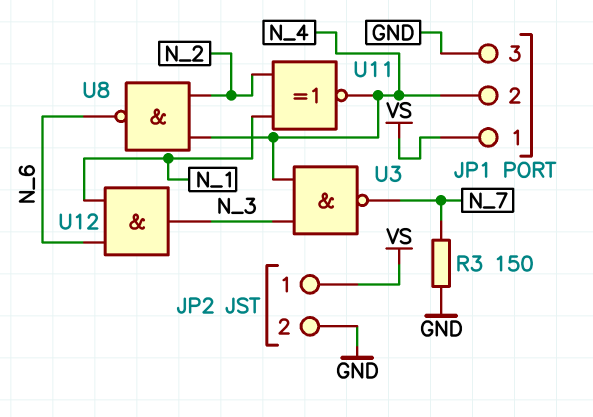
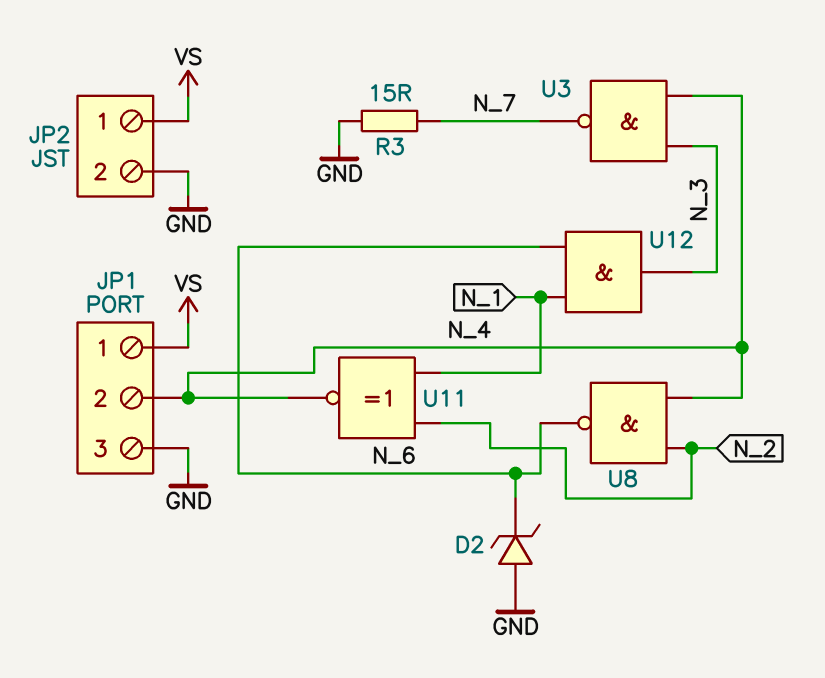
D2: none -> zener (A GND, K N_6)
R3: 150 (GND, N_7) -> 15 (GND, N_7)

